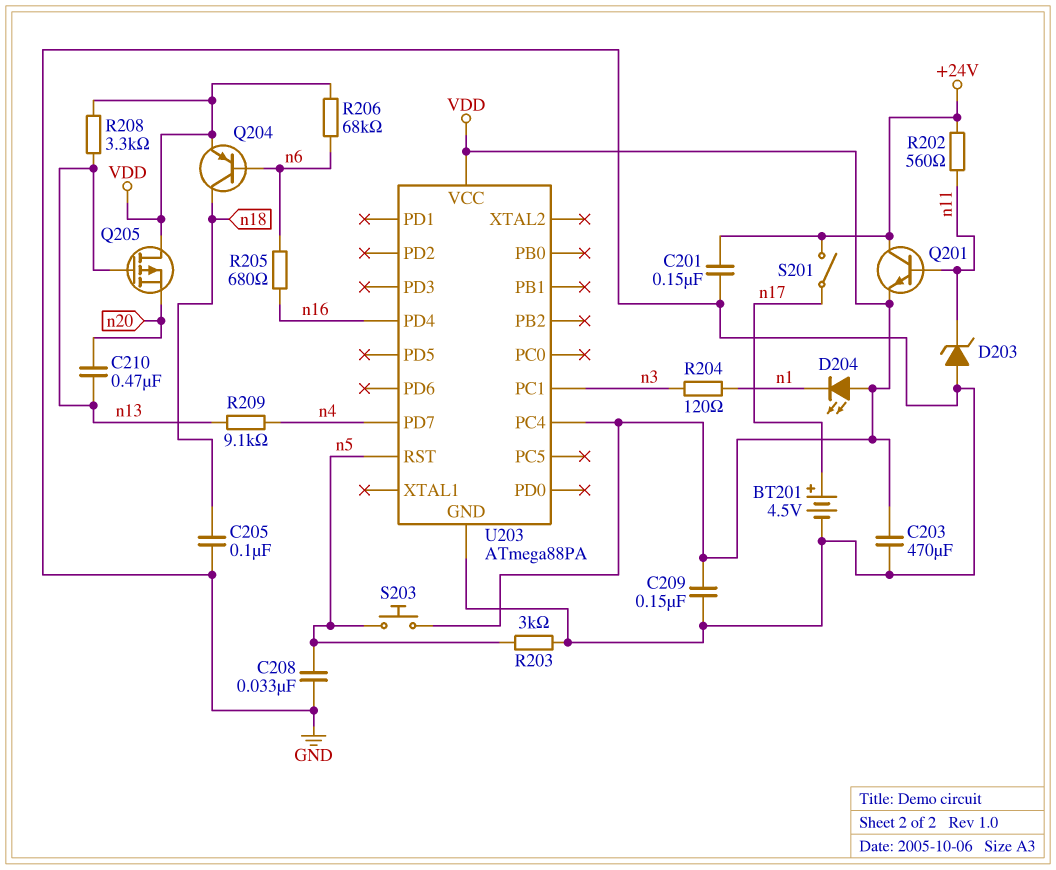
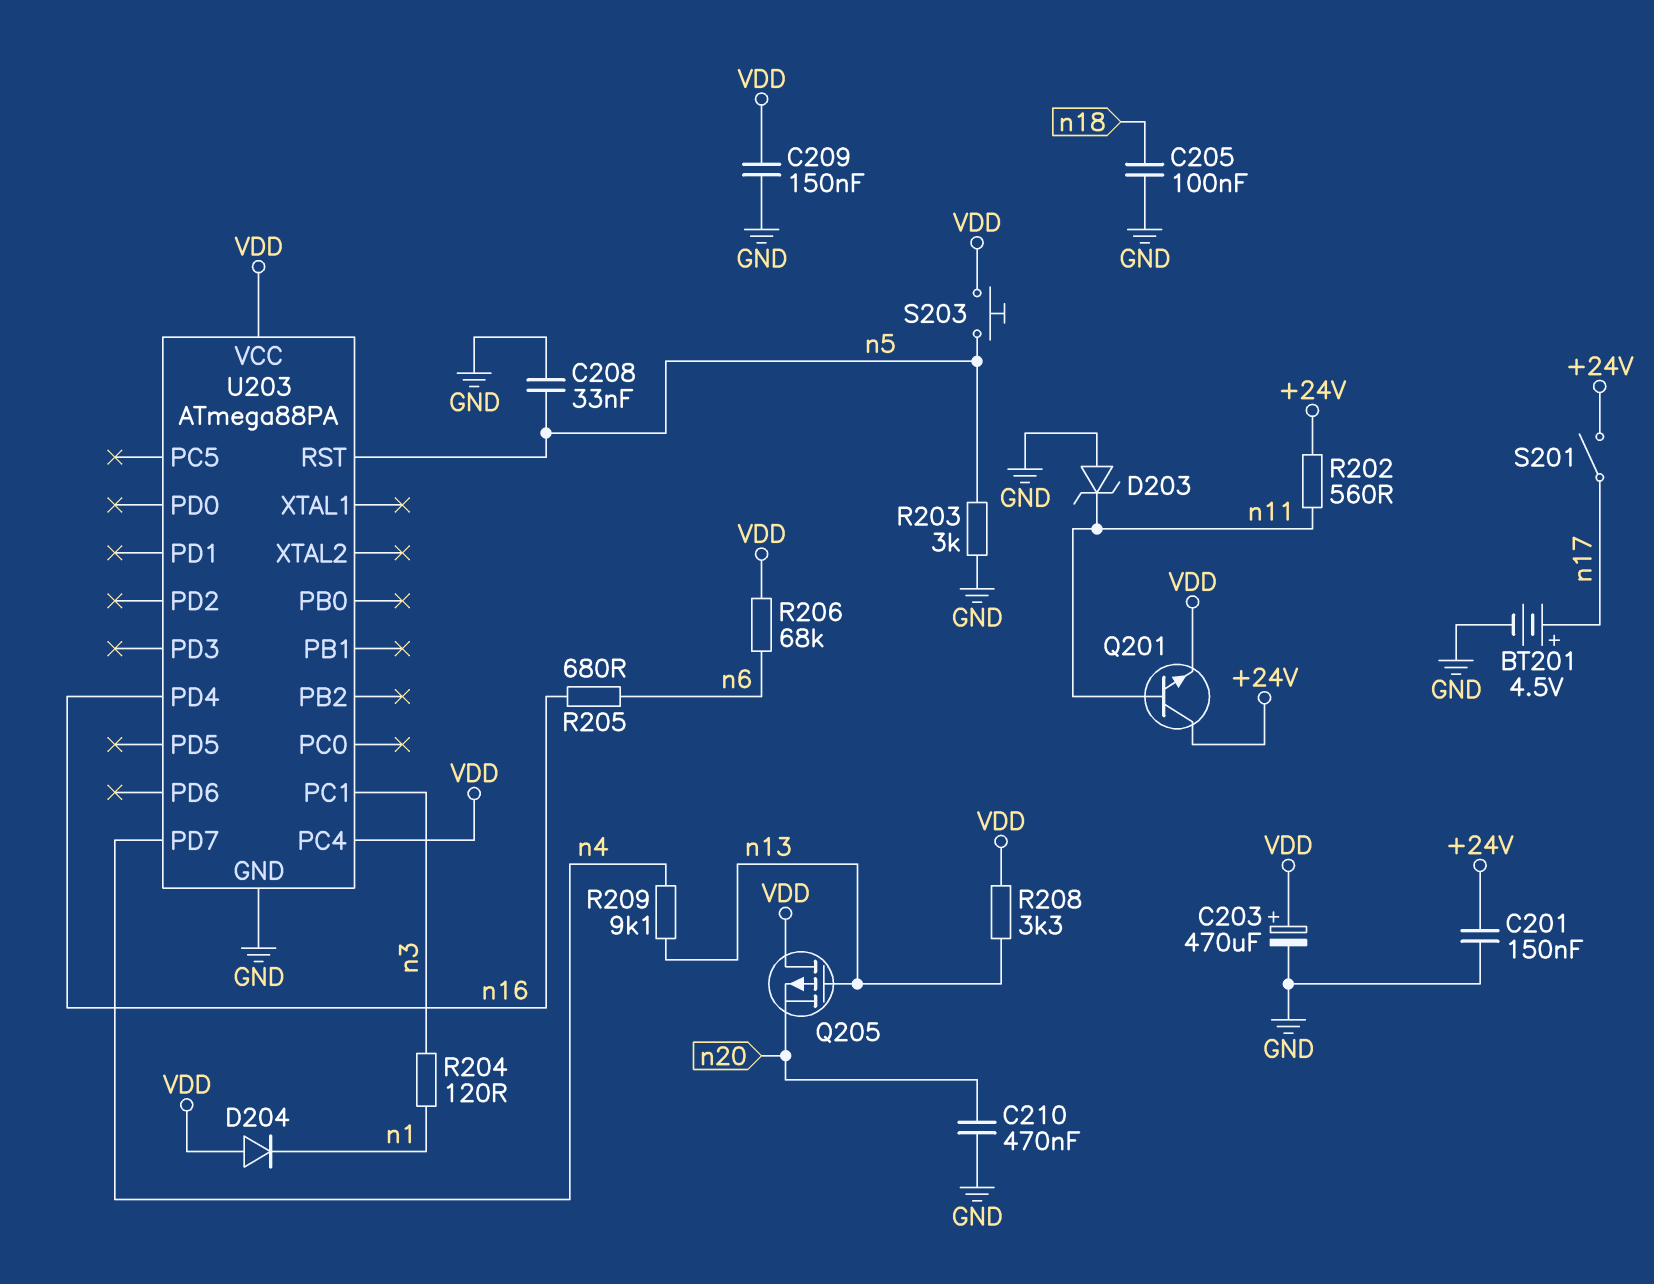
C203: 470uF (GND, VDD) -> 470uF (plus VDD, minus GND)
C210: 470nF (n13, n20) -> 470nF (GND, n20)
D204: LED (A VDD, K n1) -> diode (A VDD, K n1)
Q204: PNP (B n6, C n18, E VDD) -> none

